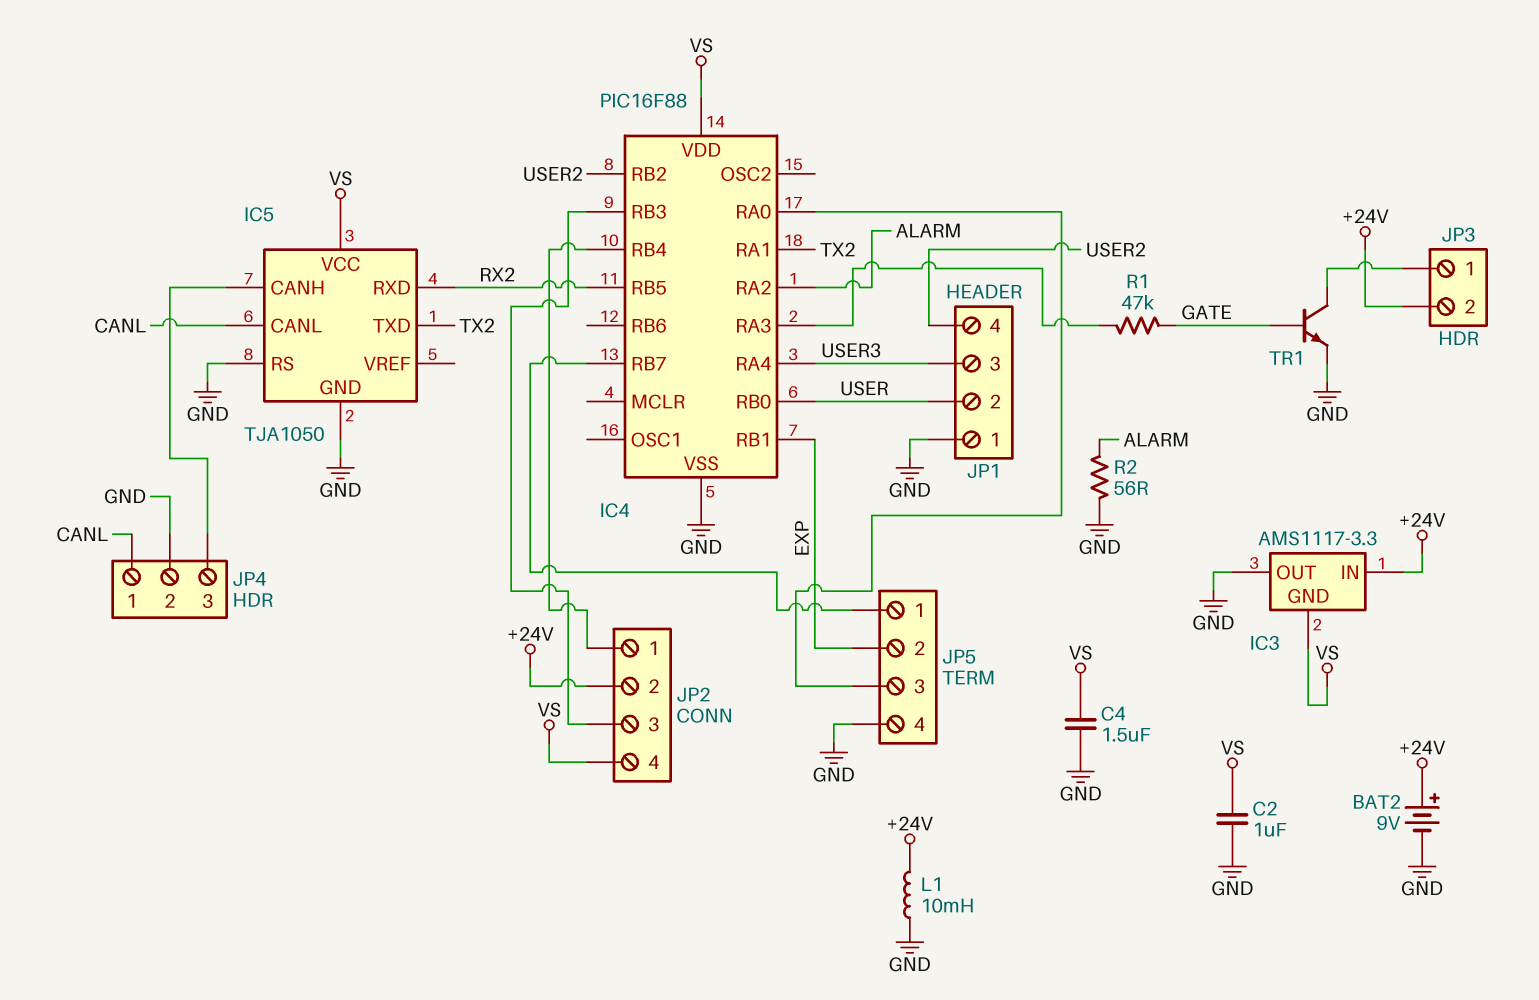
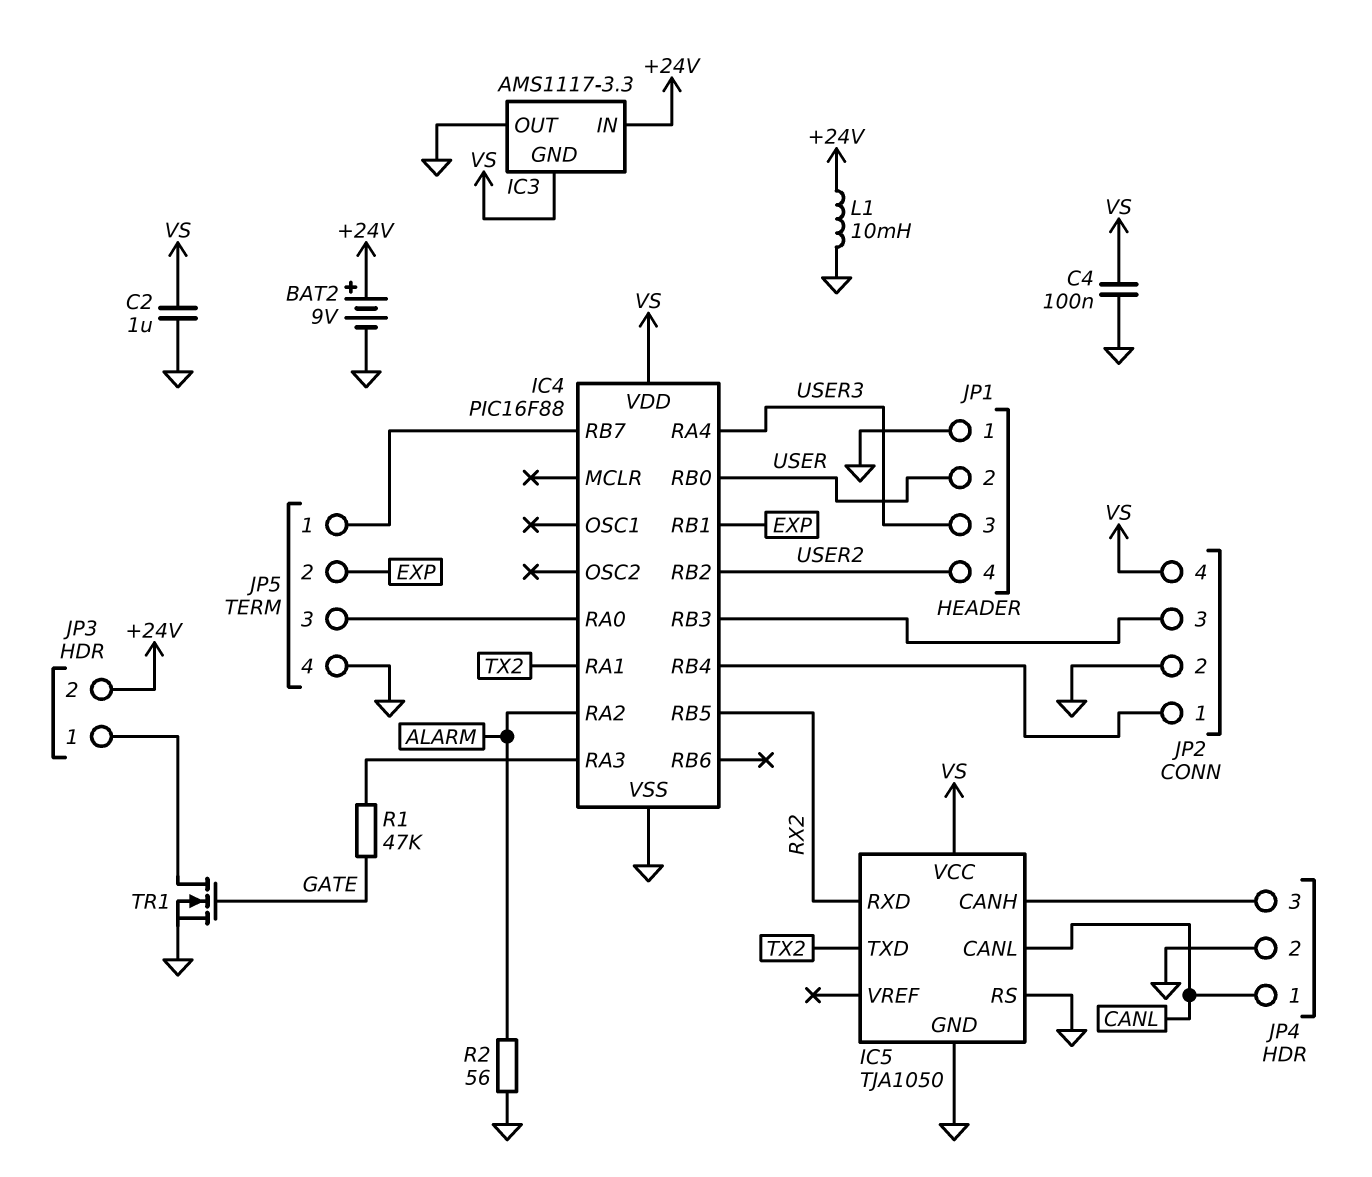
C4: 1.5uF (GND, VS) -> 100nF (GND, VS)
JP2 pin 2: +24V -> GND
TR1: NPN (B GATE, C JP3/1, E GND) -> NMOS (G GATE, D JP3/1, S GND)

